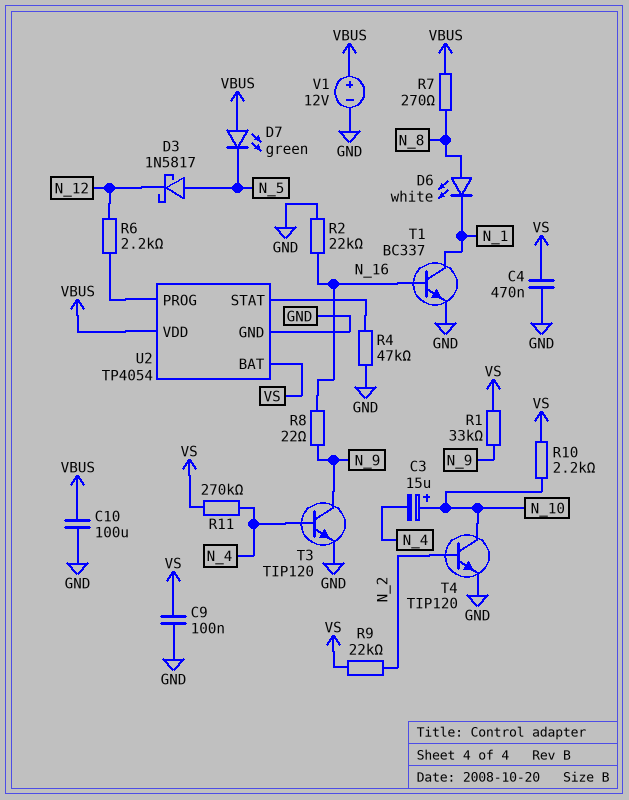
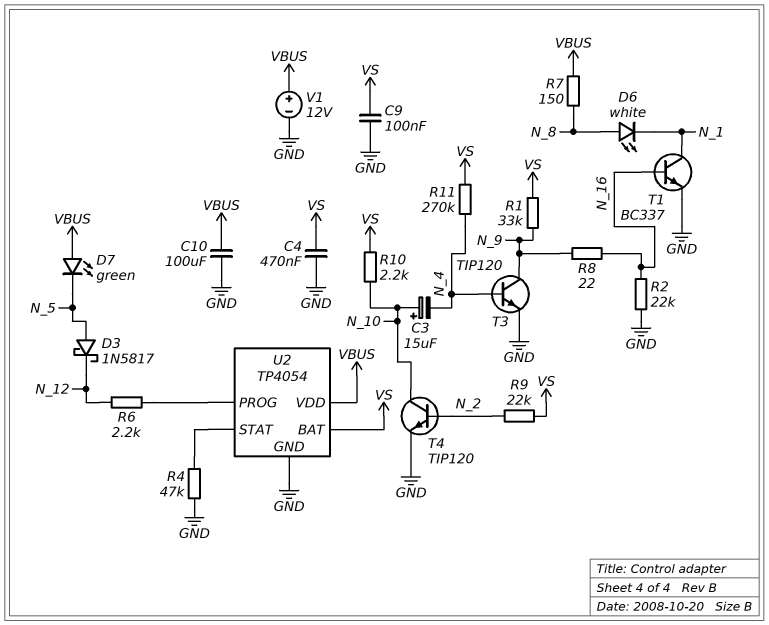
R7: 270 (N_8, VBUS) -> 150 (N_8, VBUS)

